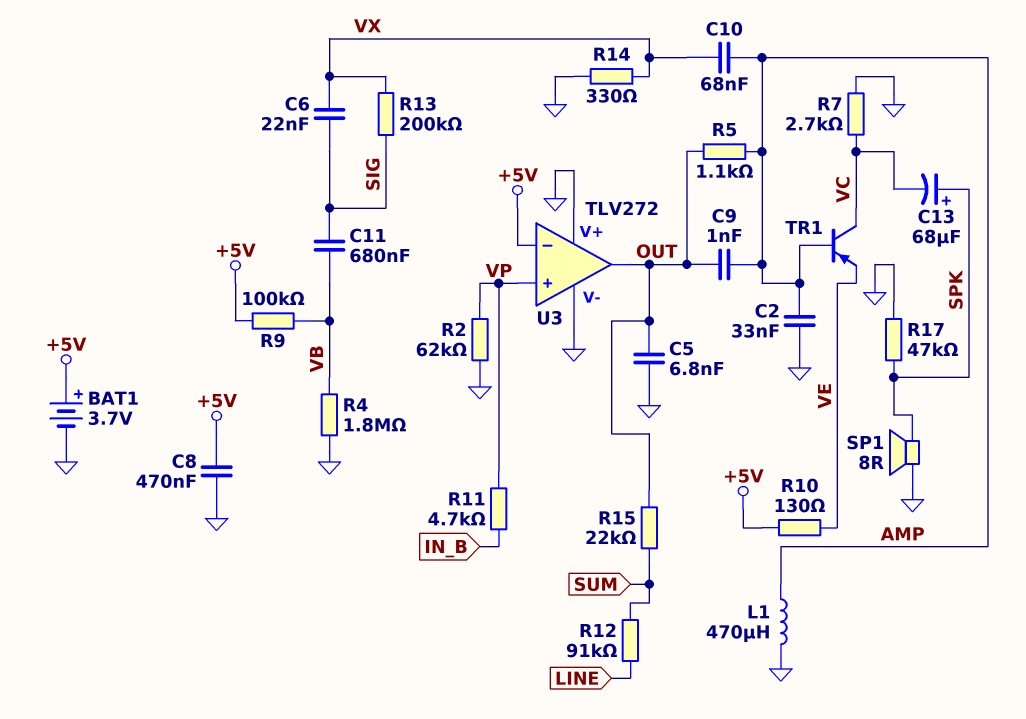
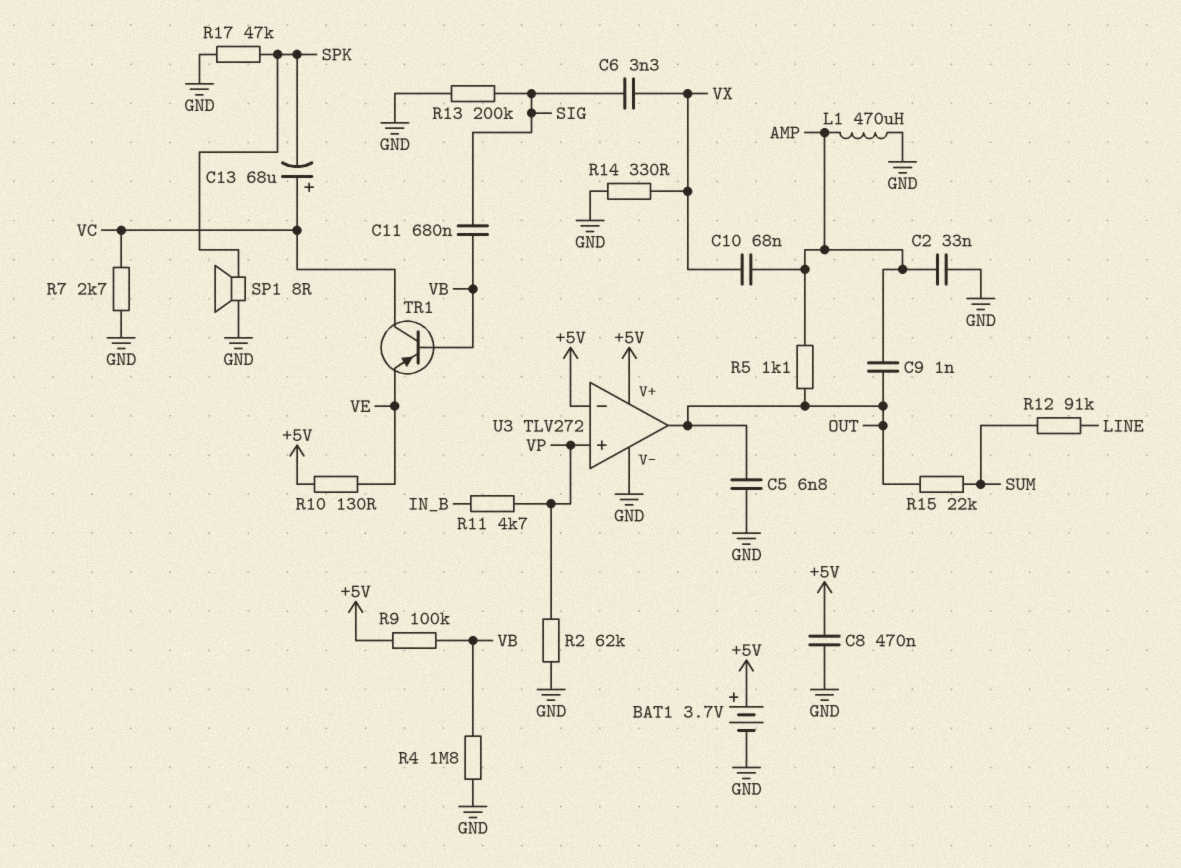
C6: 22nF (SIG, VX) -> 3.3nF (SIG, VX)
C13: 68uF (plus SPK, minus VC) -> 68uF (plus VC, minus SPK)
R13: 200k (SIG, VX) -> 200k (GND, SIG)
TR1: PNP (B AMP, C VC, E VE) -> PNP (B VB, C VC, E VE)
U3 pin V+: GND -> +5V

